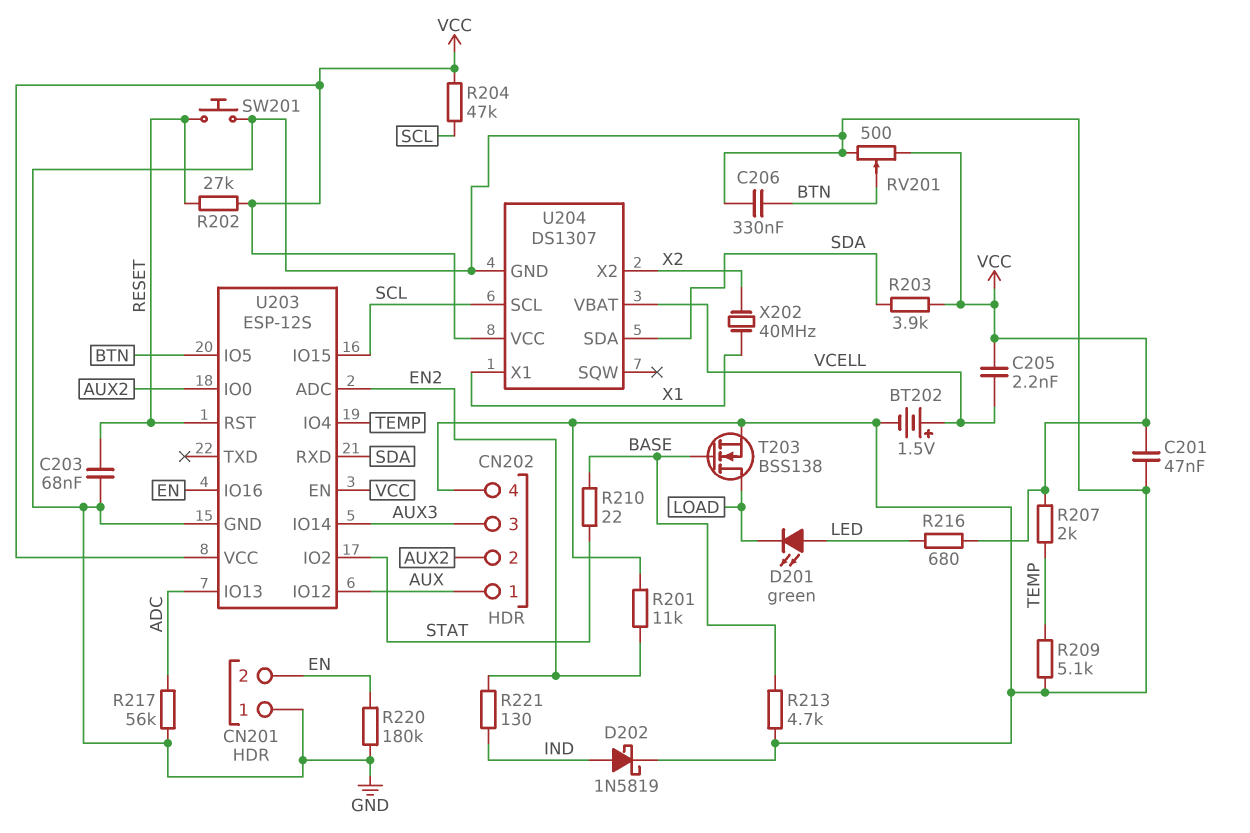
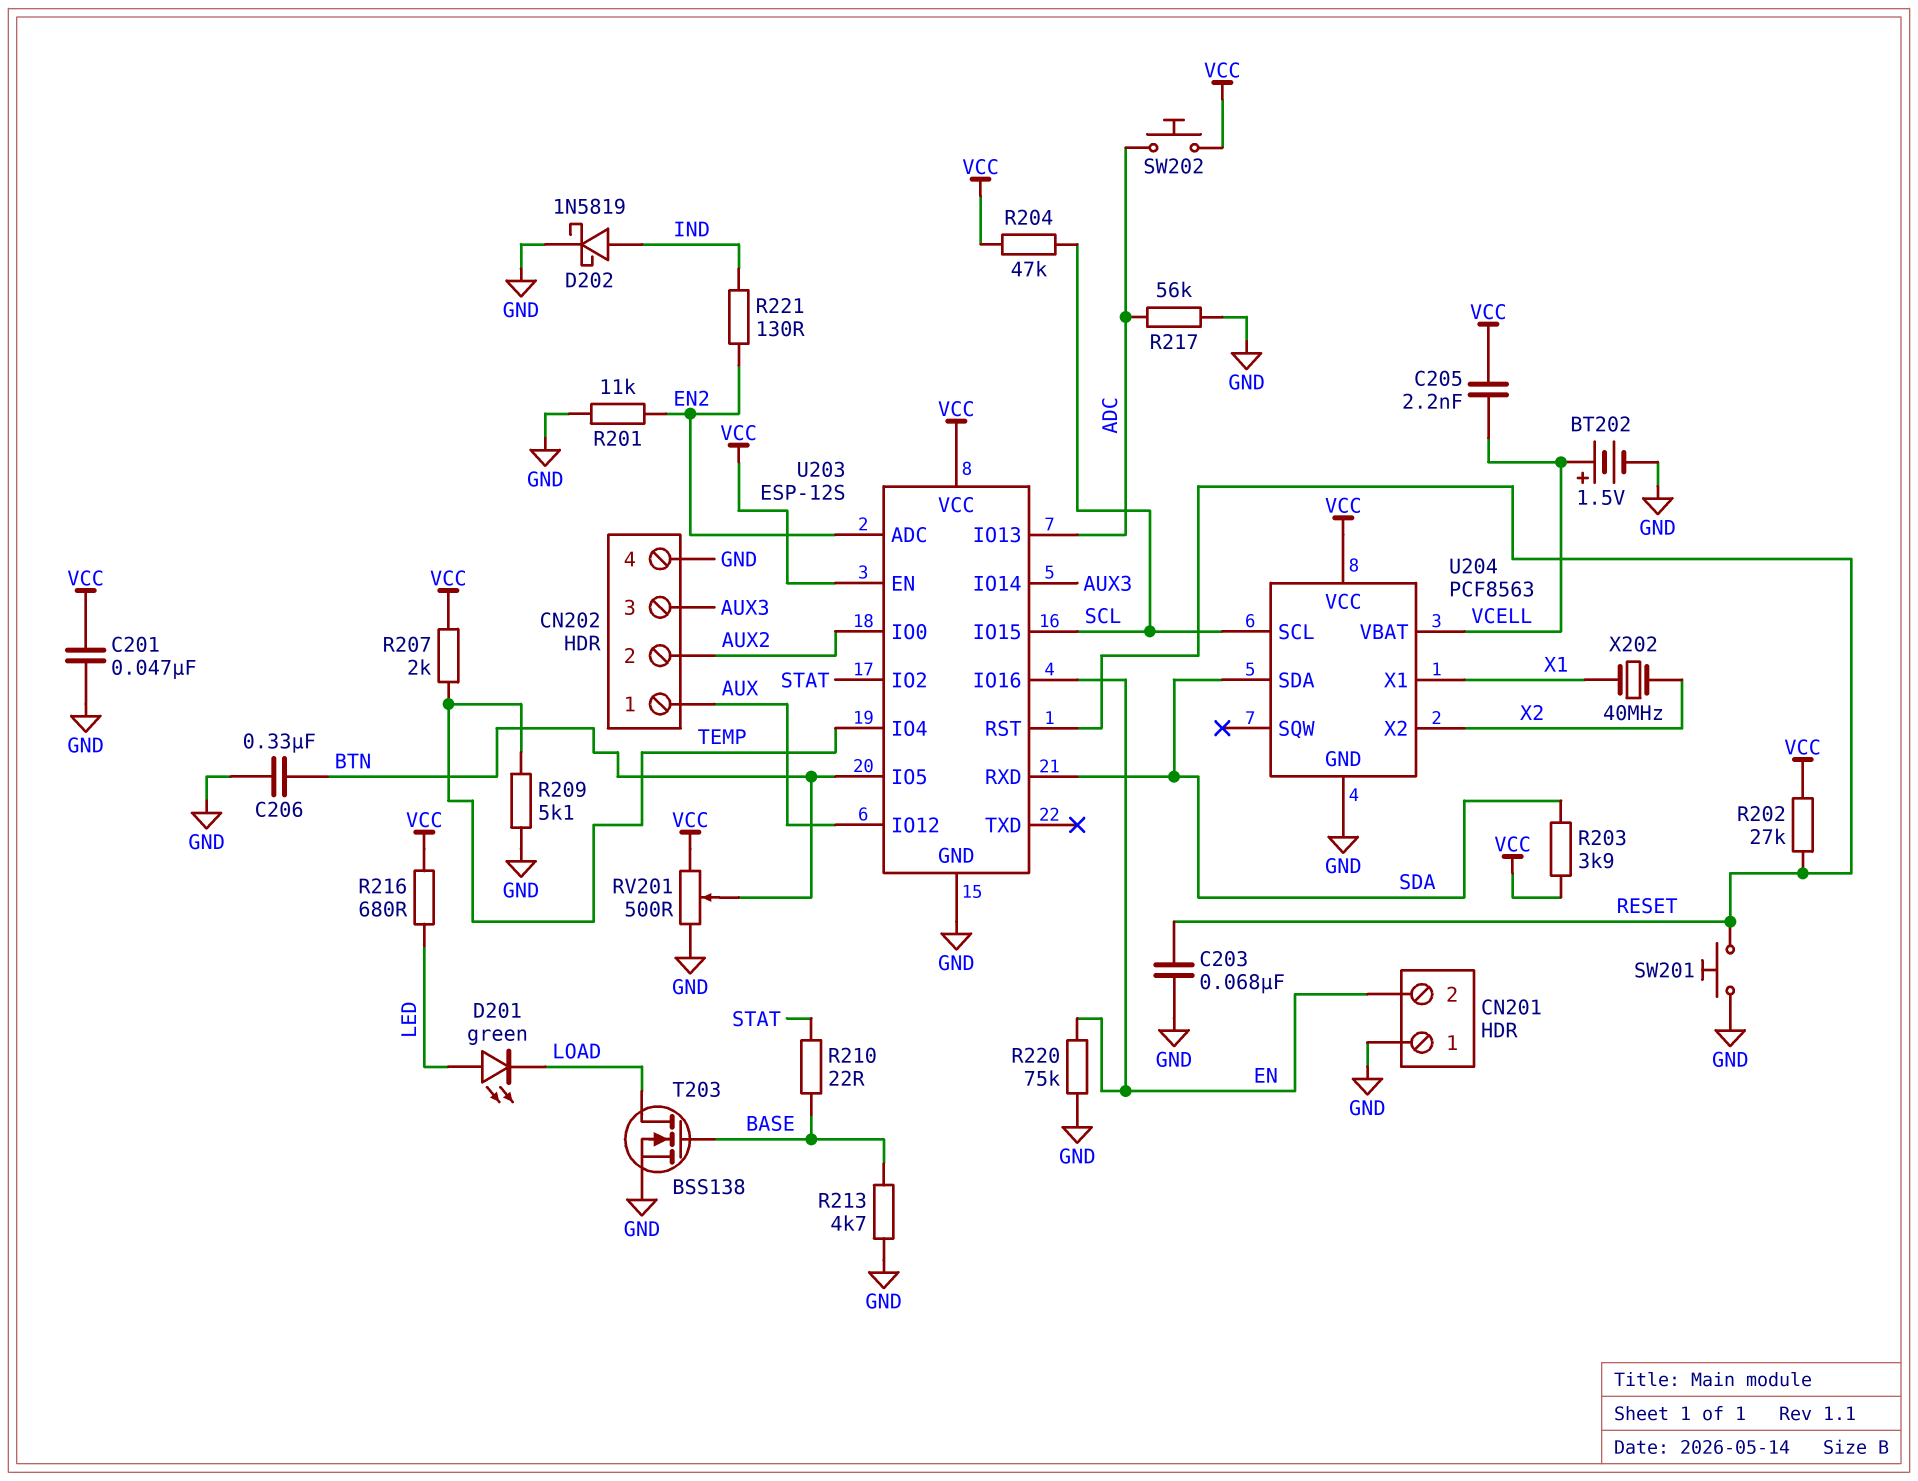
R220: 180k (EN, GND) -> 75k (EN, GND)
SW202: none -> button (ADC, VCC)
U204: DS1307 -> PCF8563

